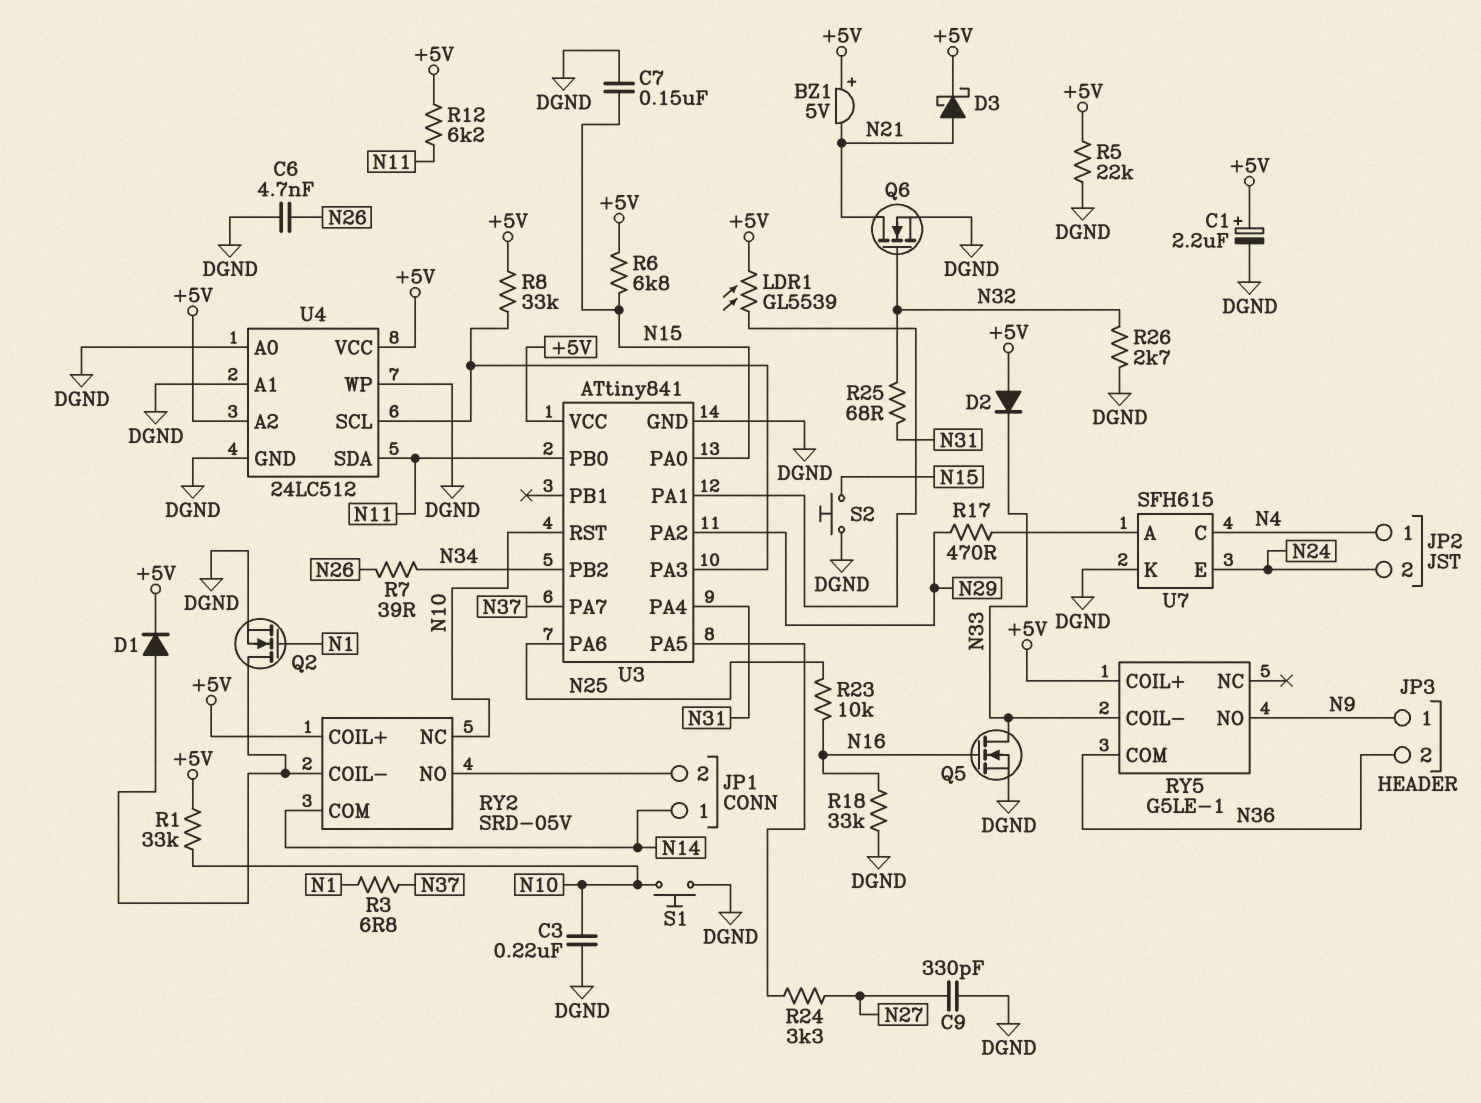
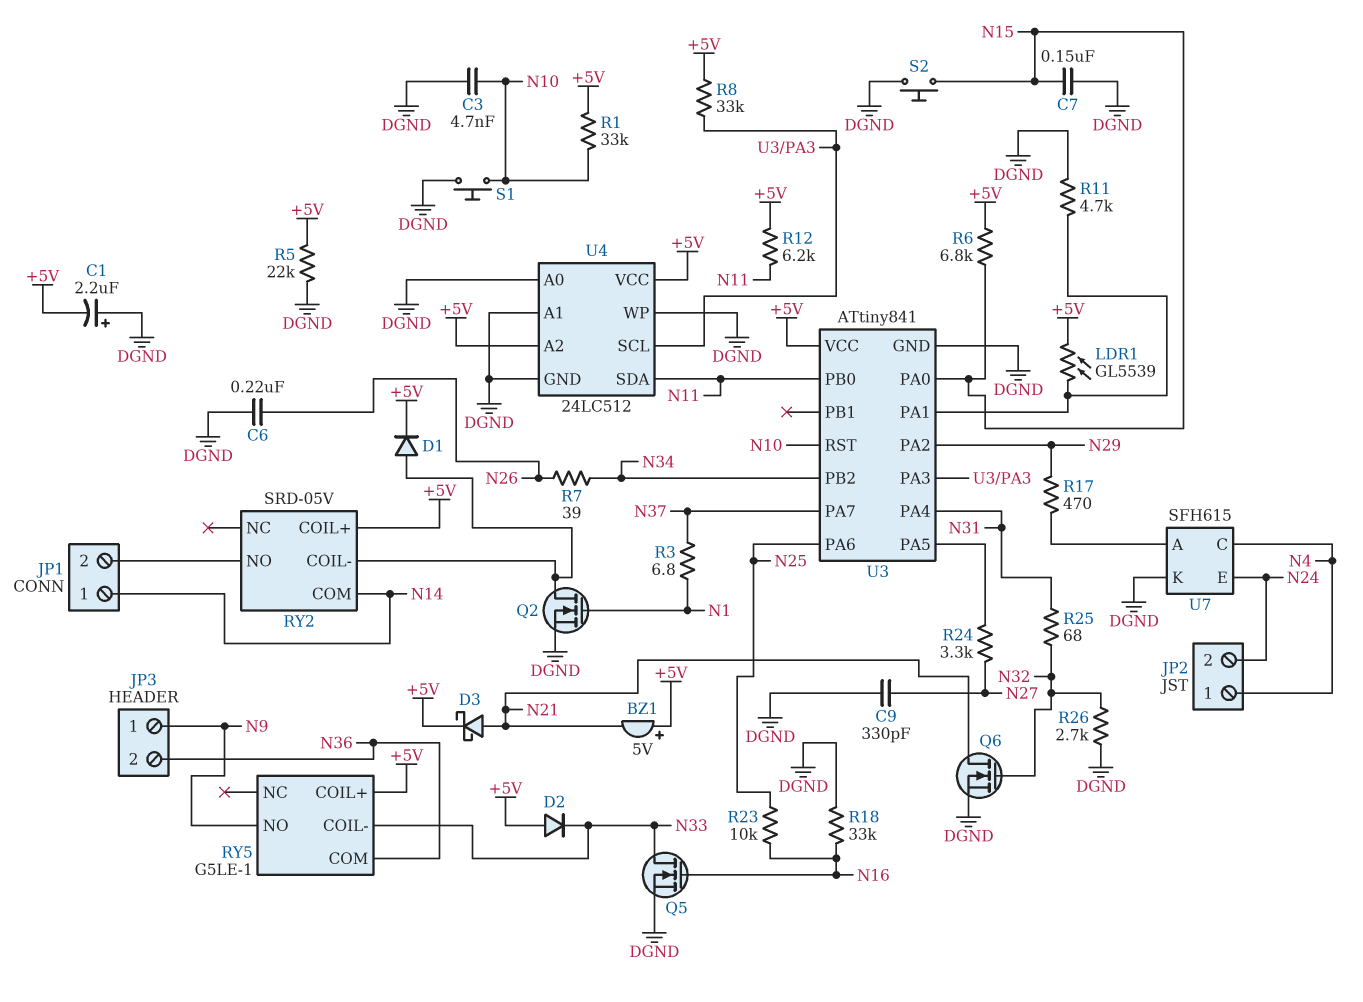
C1: 2.2uF (plus +5V, minus DGND) -> 2.2uF (plus DGND, minus +5V)
C3: 220nF (DGND, N10) -> 4.7nF (DGND, N10)
C6: 4.7nF (DGND, N26) -> 220nF (DGND, N26)
R11: none -> 4.7k (DGND, U3/PA1)
RY2 pin NC: N10 -> none

